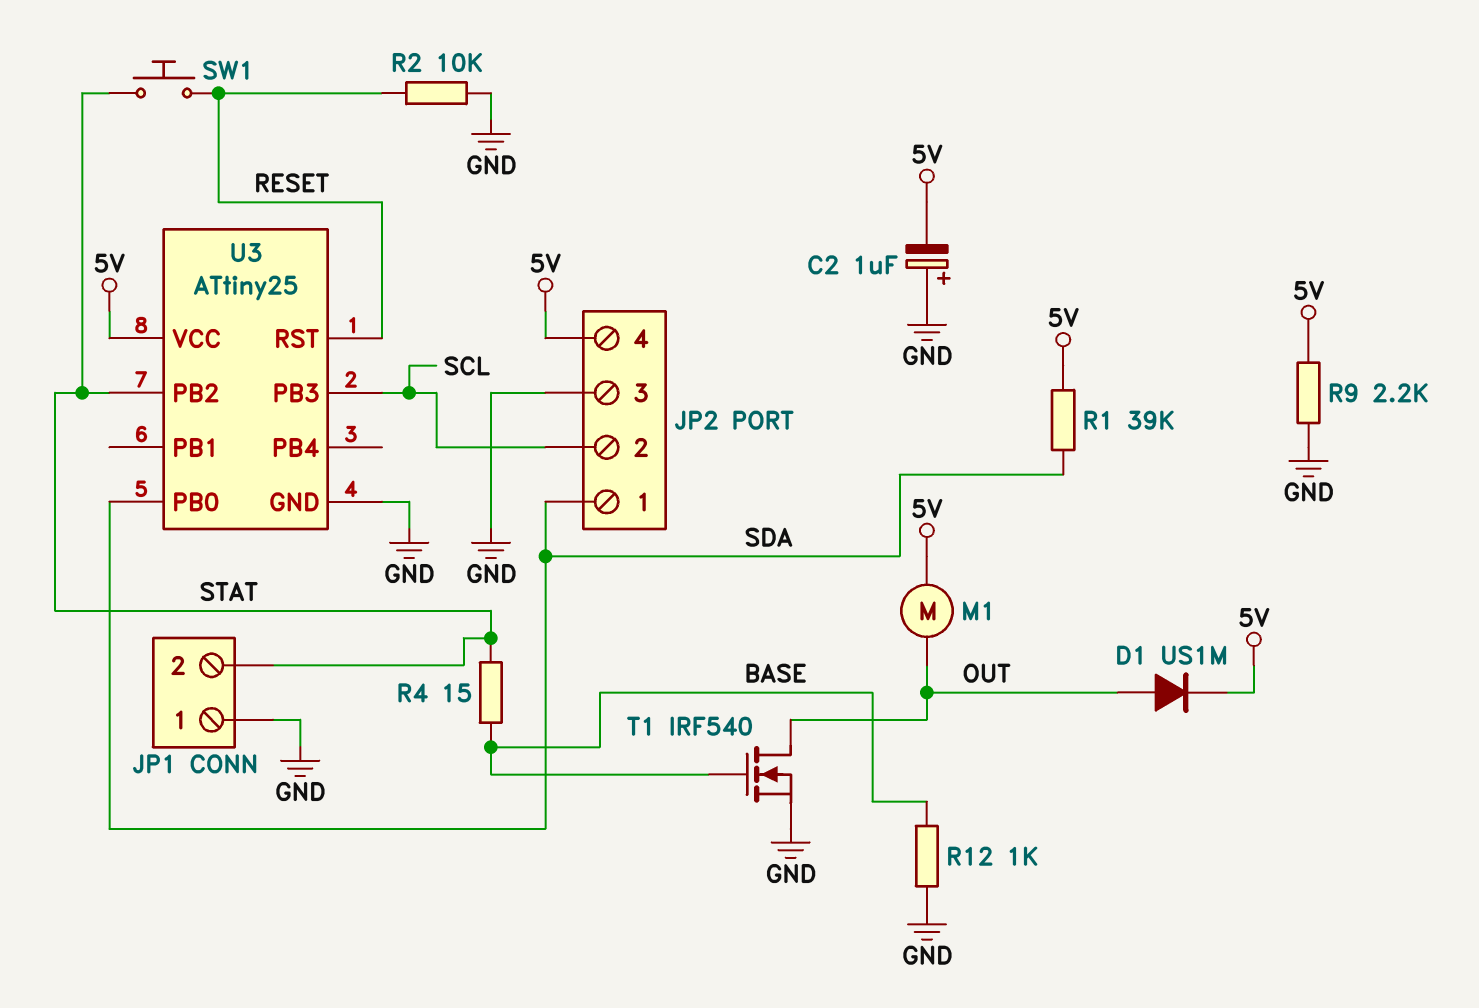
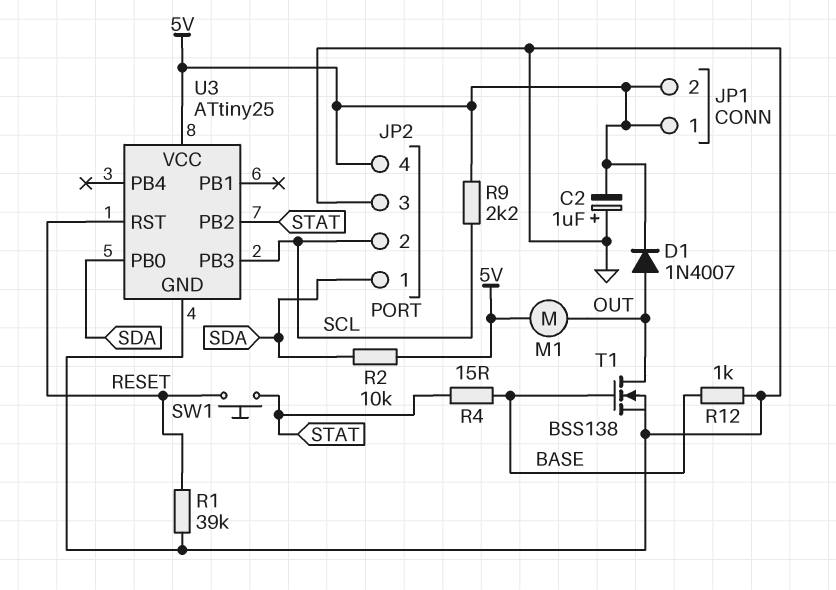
D1: diode US1M (A OUT, K 5V) -> diode 1N4007 (A OUT, K 5V)
JP1 pin 1: GND -> 5V
JP1 pin 2: STAT -> 5V
R1: 39k (5V, SDA) -> 39k (GND, RESET)
R2: 10k (GND, RESET) -> 10k (5V, SDA)
R9: 2.2k (5V, GND) -> 2.2k (5V, SCL)
T1: NMOS IRF540 (G BASE, D OUT, S GND) -> NMOS BSS138 (G BASE, D OUT, S GND)

